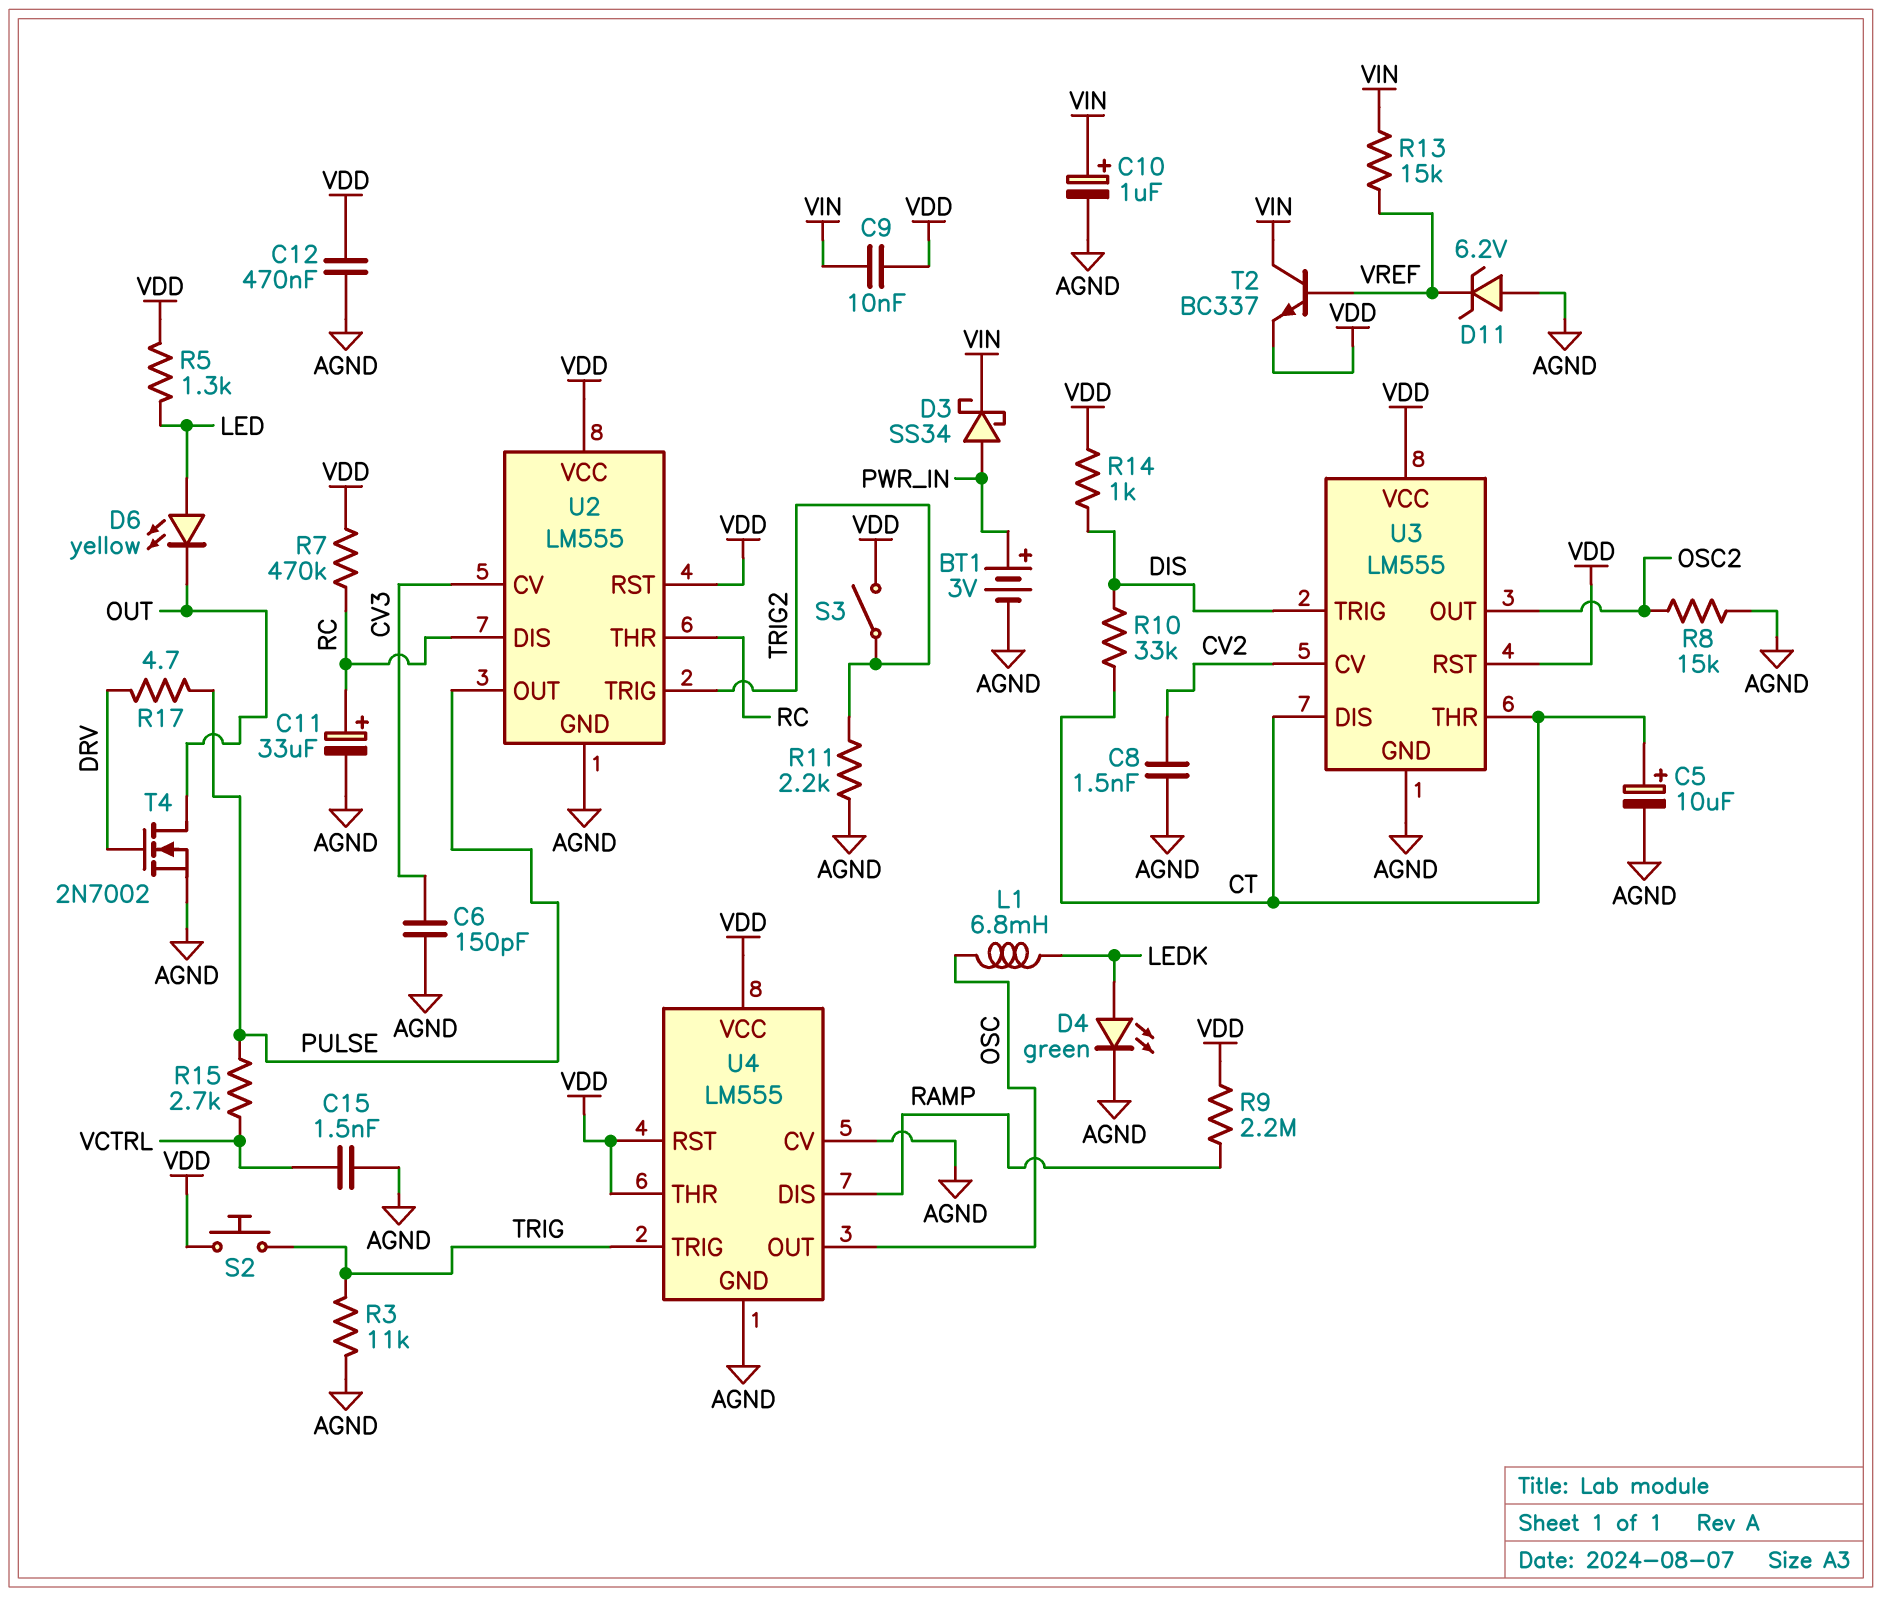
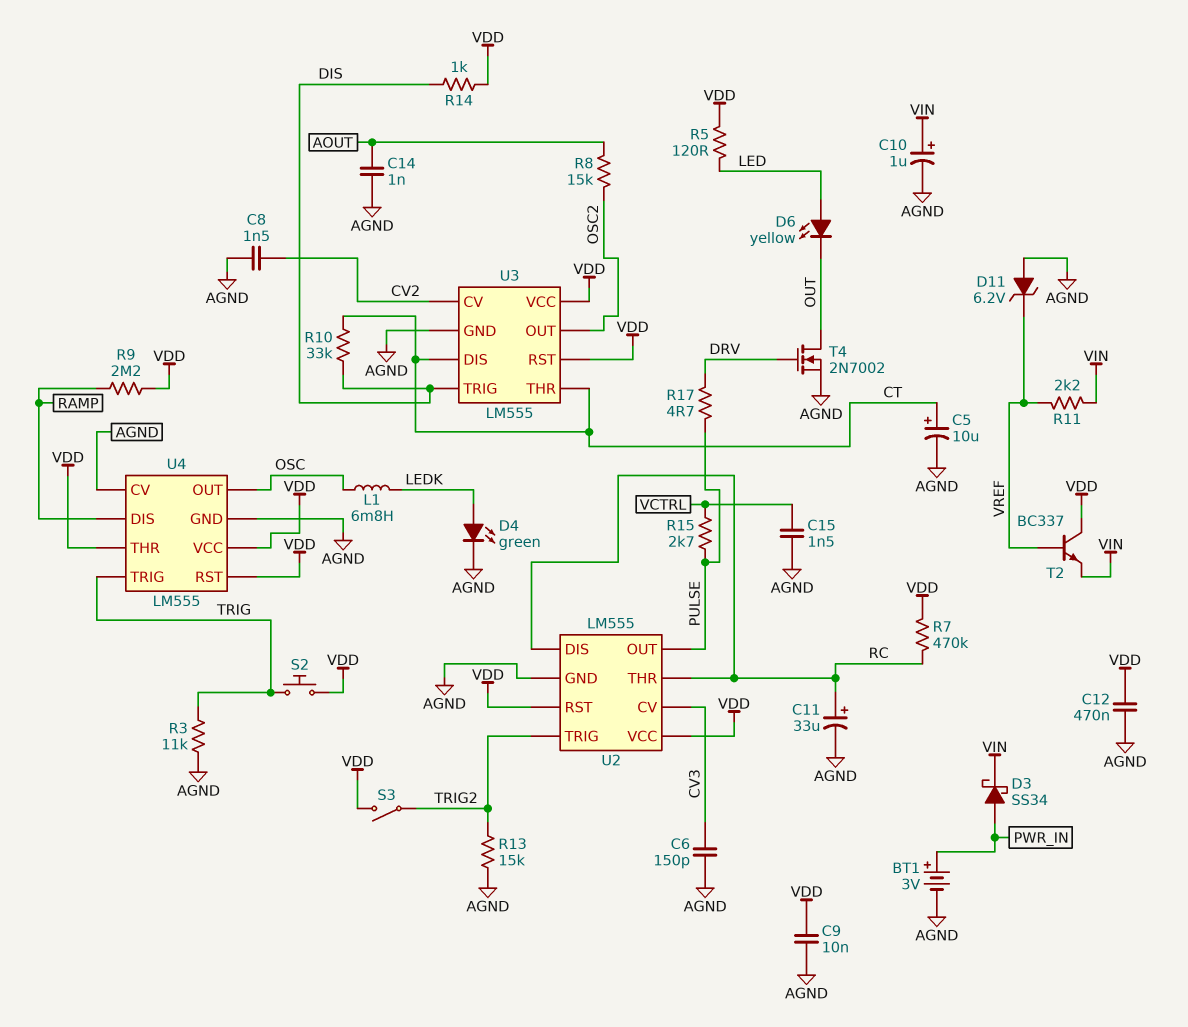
C9: 10nF (VDD, VIN) -> 10nF (AGND, VDD)
C14: none -> 1nF (AGND, AOUT)
R5: 1.3k (LED, VDD) -> 120 (LED, VDD)
R8: 15k (AGND, OSC2) -> 15k (AOUT, OSC2)
R11: 2.2k (AGND, TRIG2) -> 2.2k (VIN, VREF)
R13: 15k (VIN, VREF) -> 15k (AGND, TRIG2)
T2: NPN BC337 (B VREF, C VIN, E VDD) -> NPN BC337 (B VREF, C VDD, E VIN)

